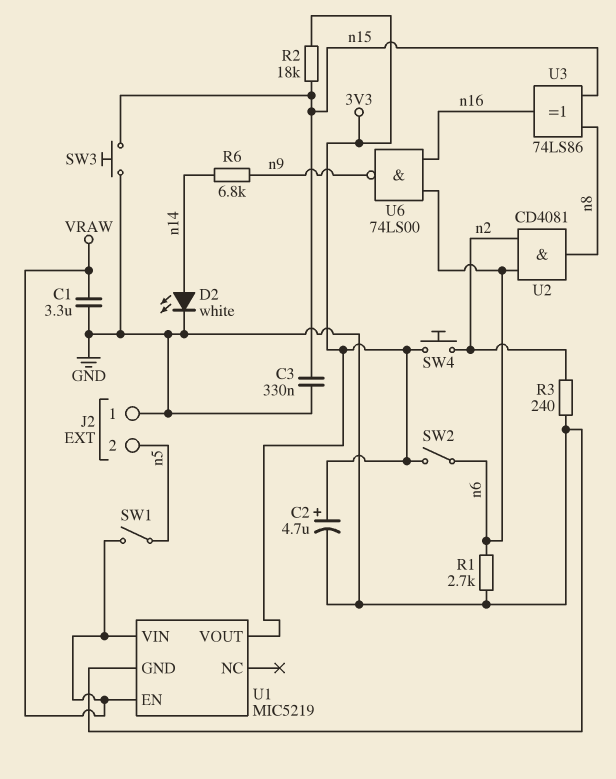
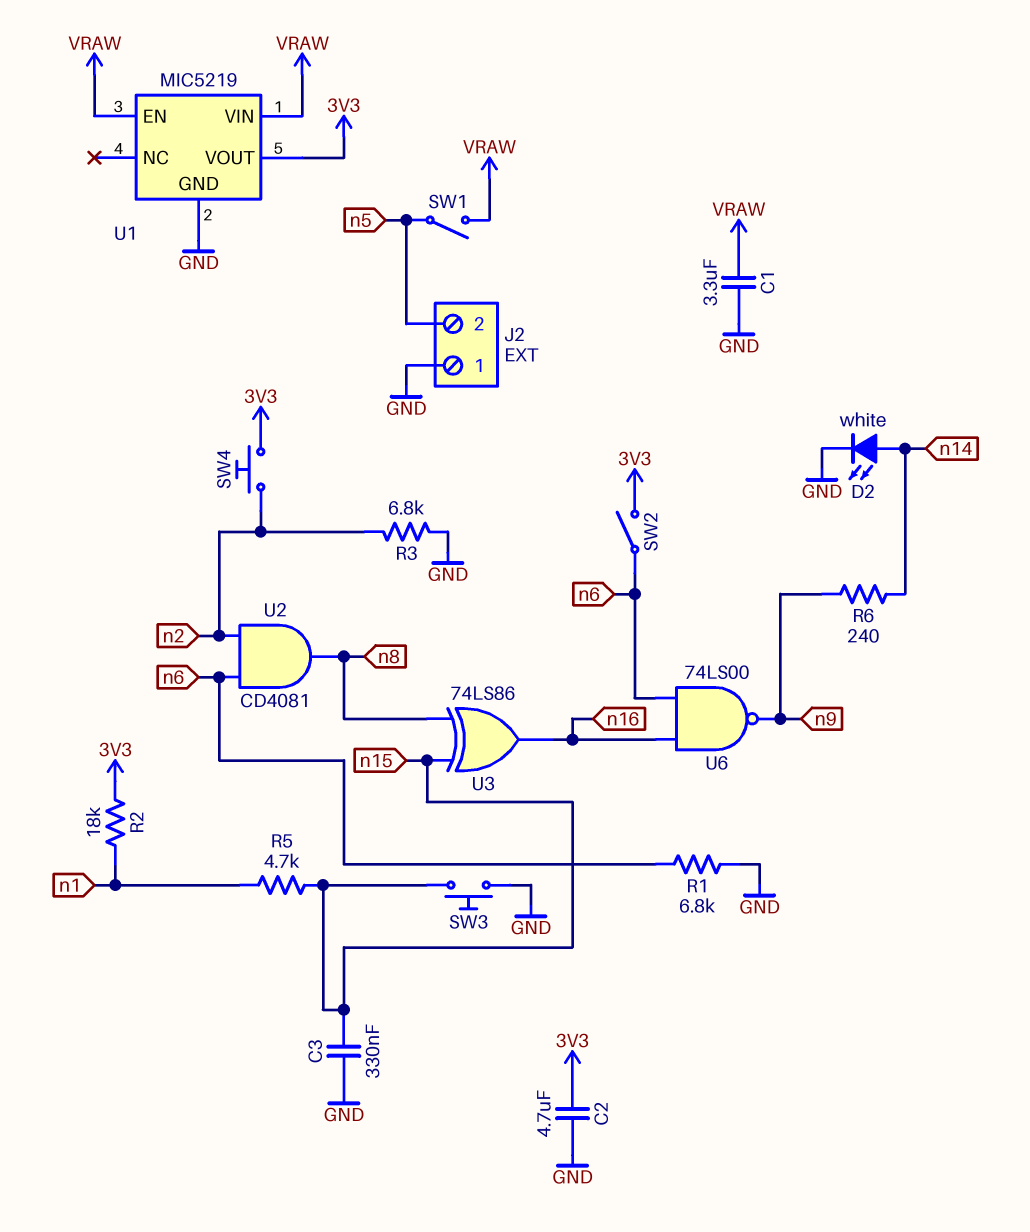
C2: 4.7uF (plus 3V3, minus GND) -> 4.7uF (3V3, GND)
R1: 2.7k (GND, n6) -> 6.8k (GND, n6)
R2: 18k (3V3, n15) -> 18k (3V3, n1)
R3: 240 (GND, n2) -> 6.8k (GND, n2)
R5: none -> 4.7k (n1, n15)
R6: 6.8k (n9, n14) -> 240 (n9, n14)

